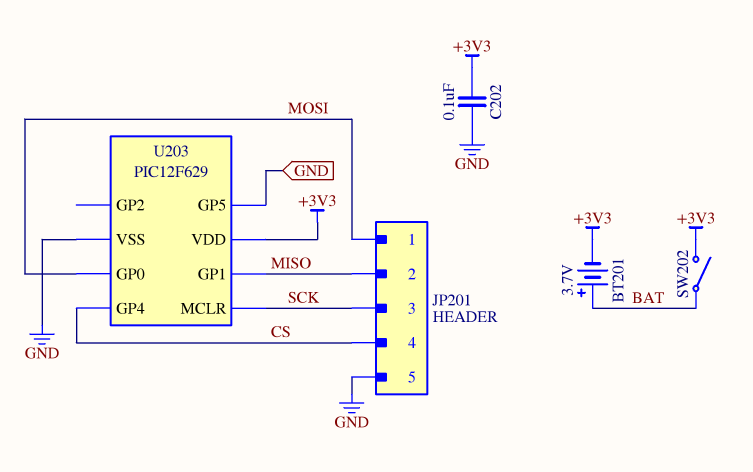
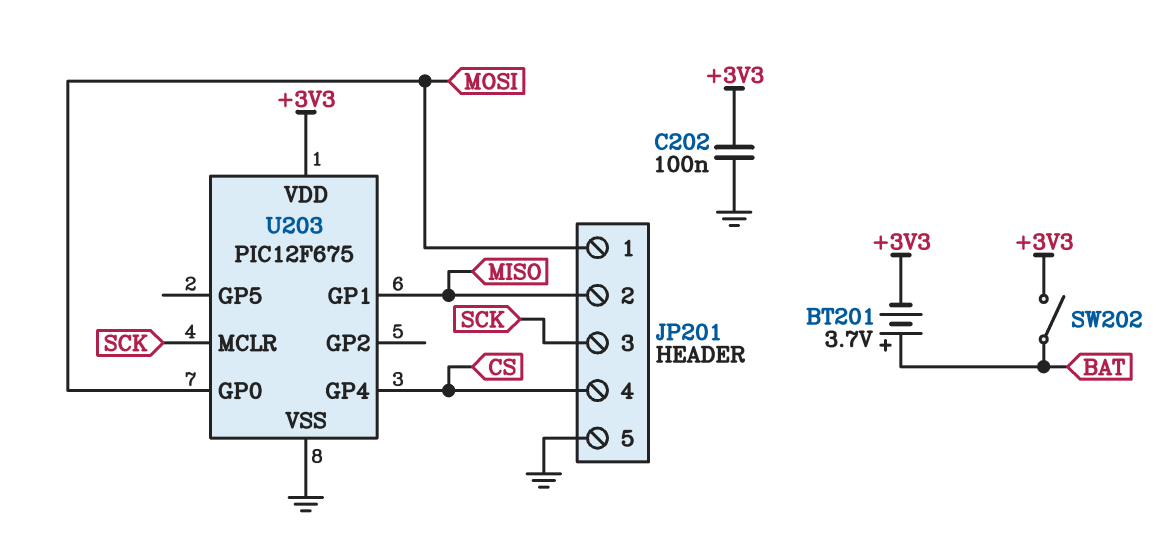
U203: PIC12F629 -> PIC12F675
U203 pin GP5: GND -> none

